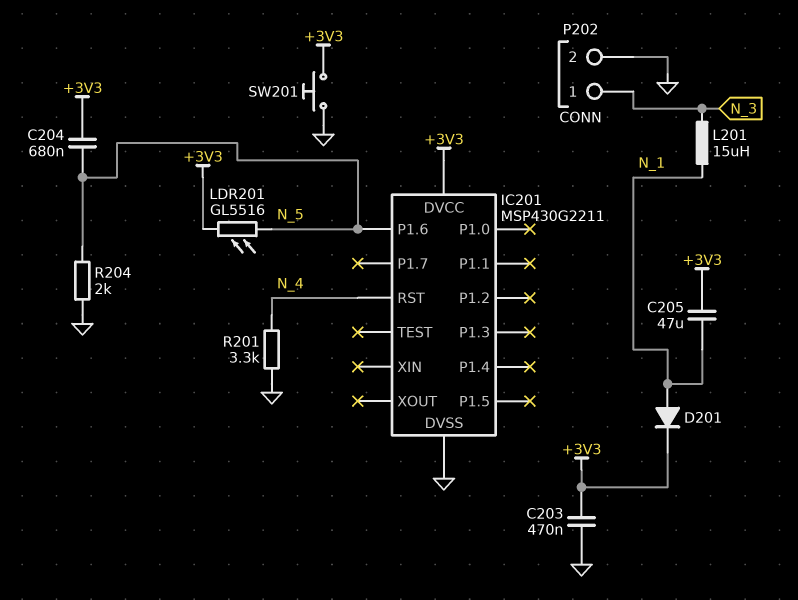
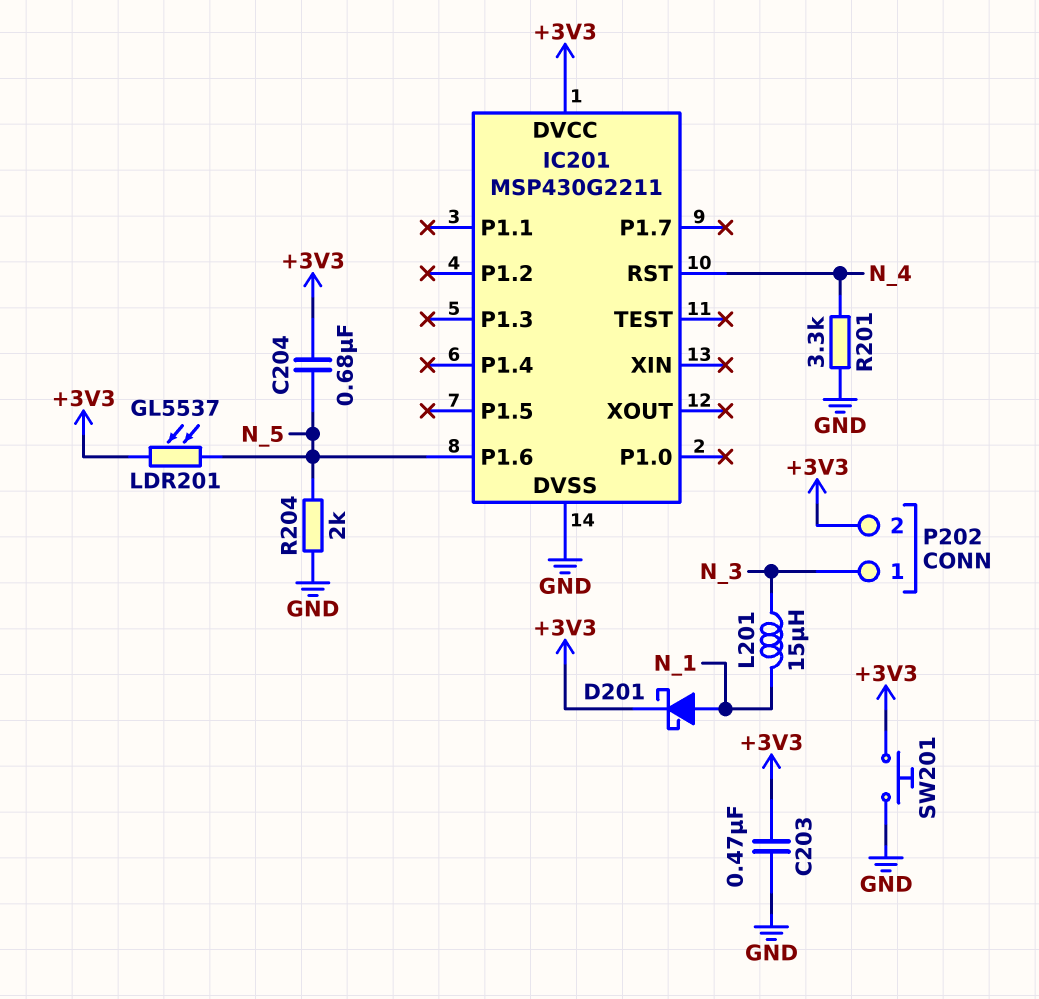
C205: 47uF (+3V3, N_1) -> none
D201: diode (A N_1, K +3V3) -> schottky (A N_1, K +3V3)
LDR201: GL5516 (+3V3, N_5) -> GL5537 (+3V3, N_5)
P202 pin 2: GND -> +3V3

